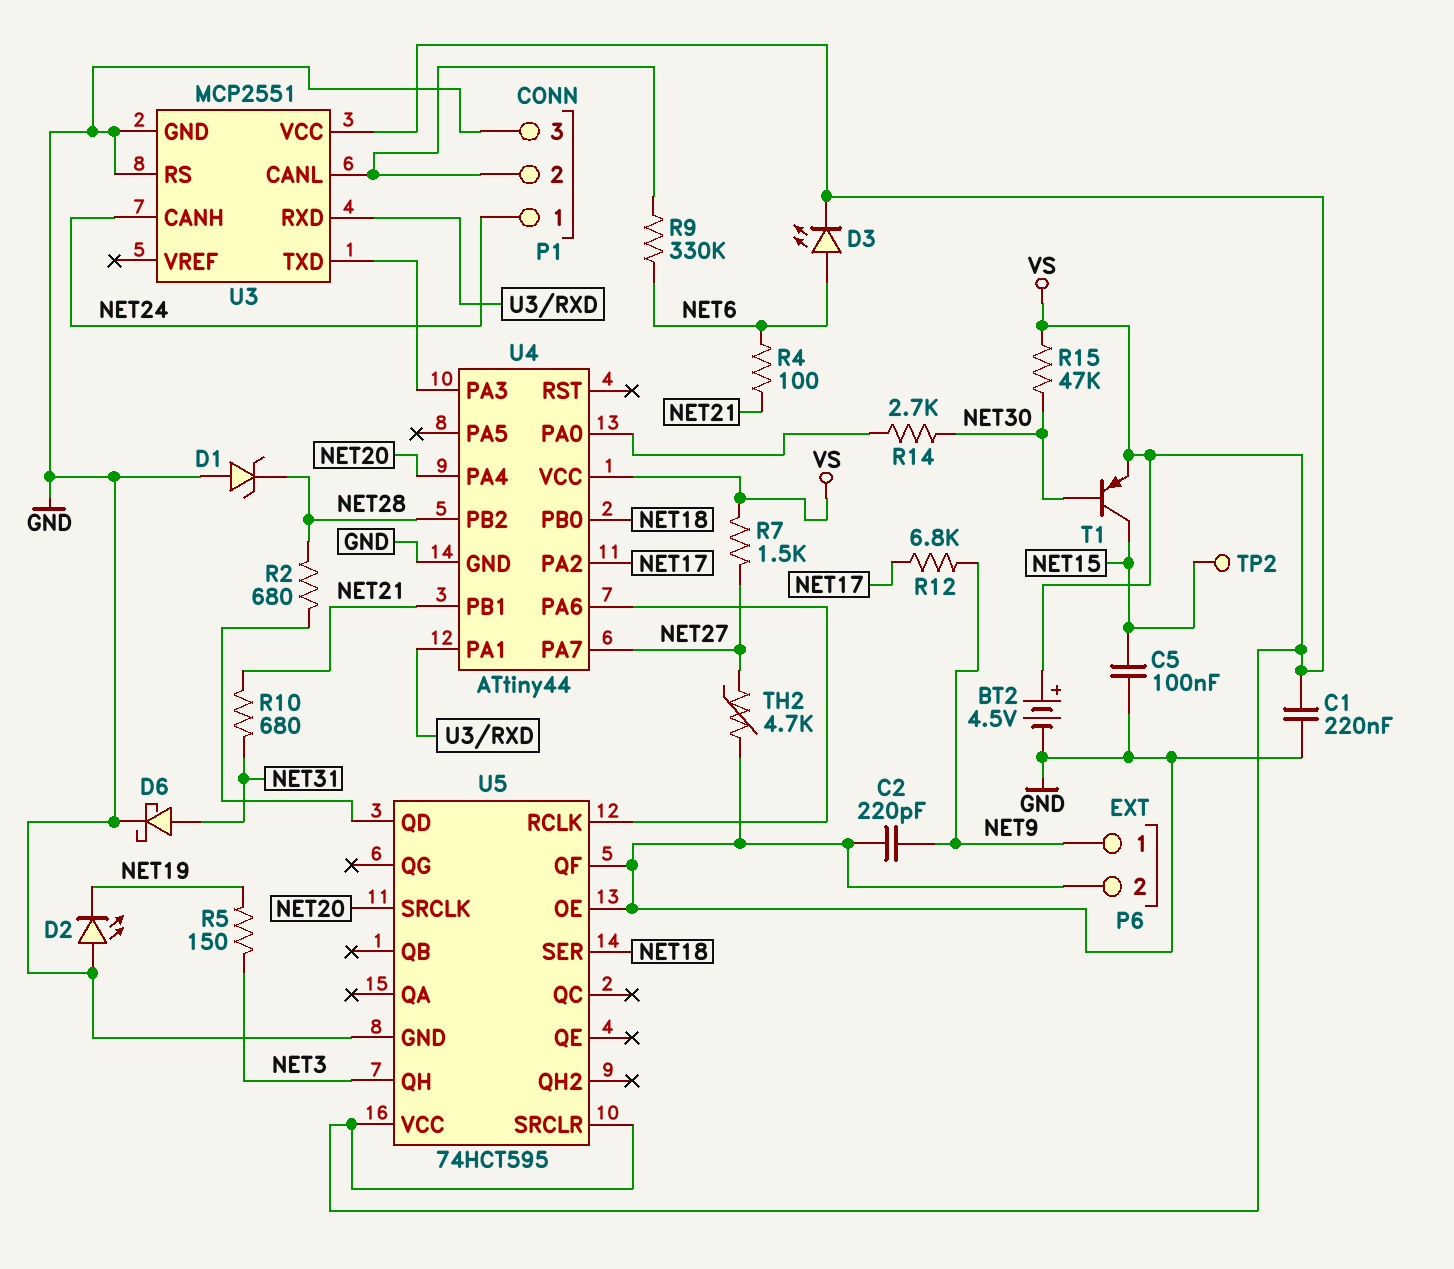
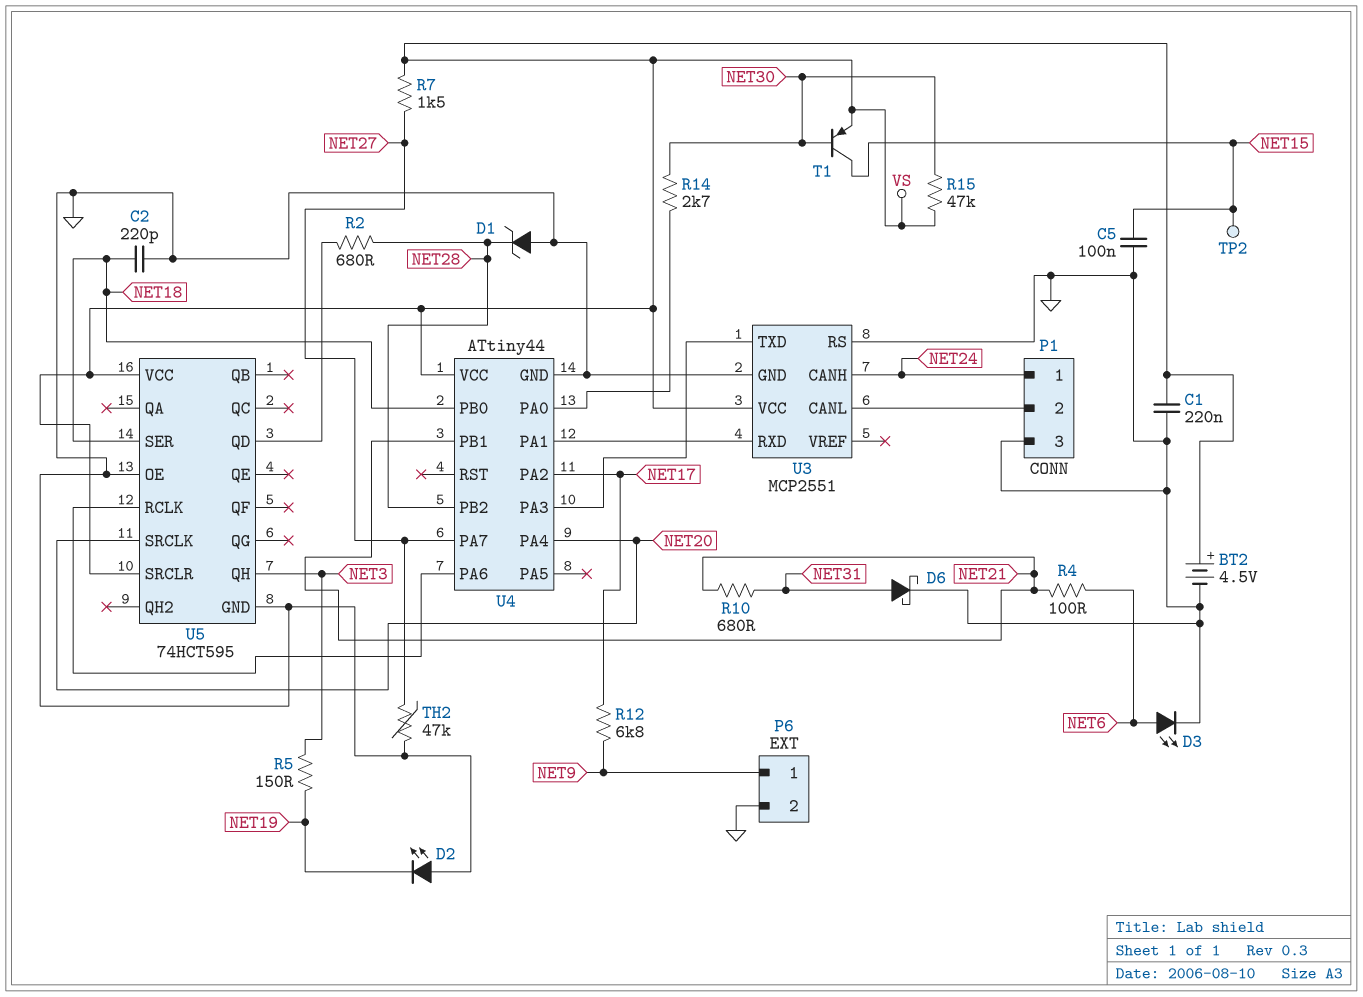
C2: 220pF (GND, NET9) -> 220pF (GND, NET18)
D3: LED (A NET6, K VS) -> LED (A NET6, K GND)
R9: 330k (NET6, P1/2) -> none
TH2: 4.7k (GND, NET27) -> 47k (GND, NET27)
U5 pin QF: GND -> none

